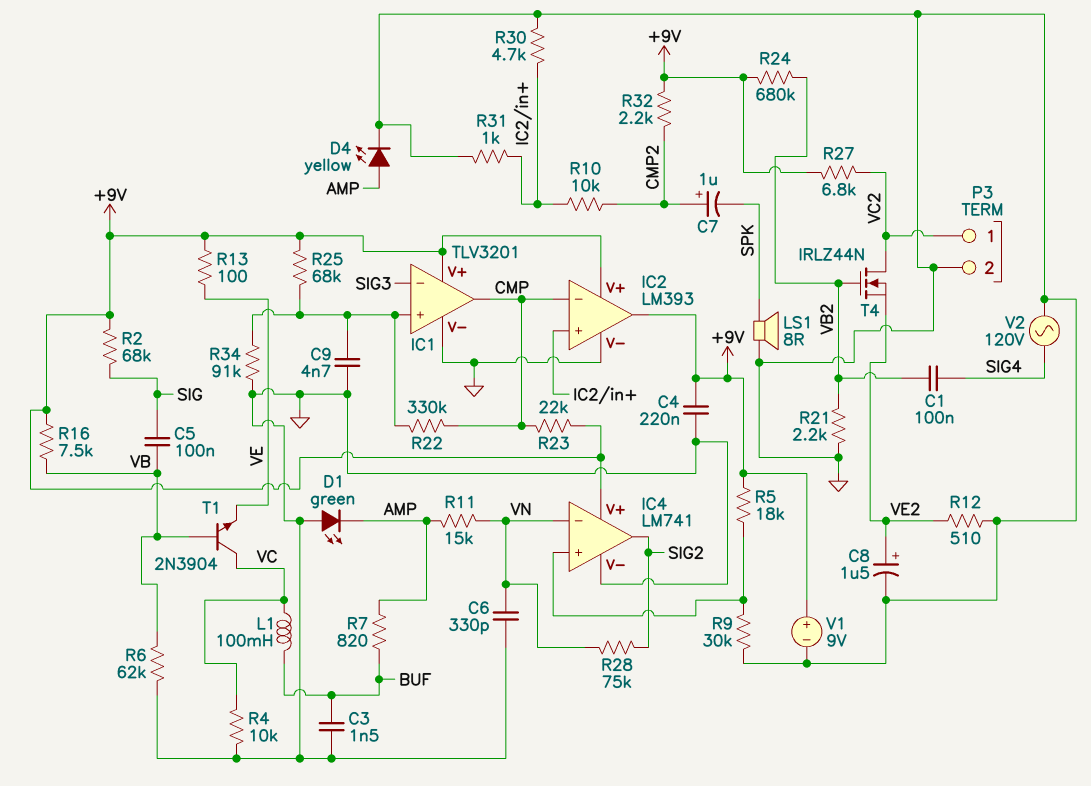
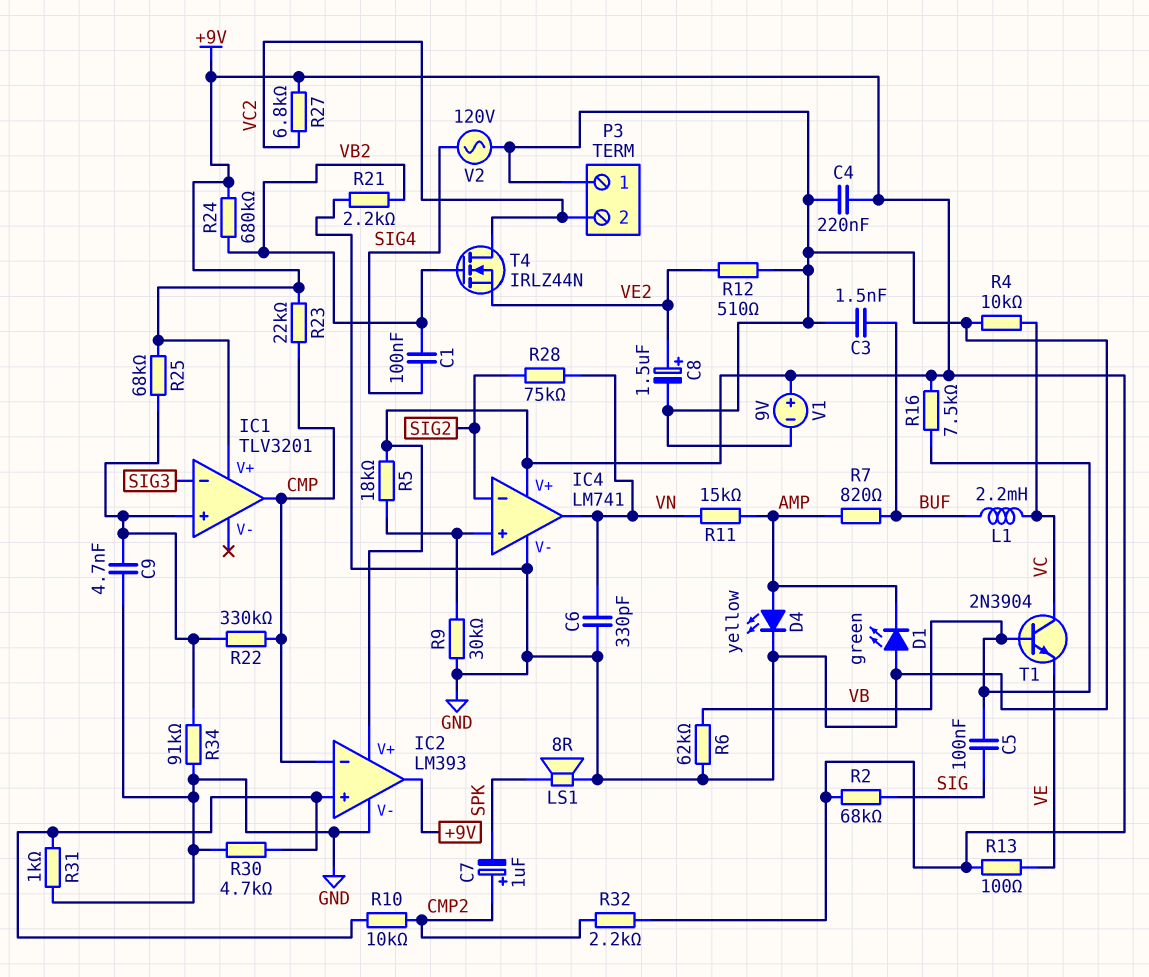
IC1 pin V-: GND -> none
IC4 pin in-: VN -> SIG2
IC4 pin out: SIG2 -> VN
L1: 100mH (BUF, VC) -> 2.2mH (BUF, VC)
P3 pin 1: VC2 -> GND
P3 pin 2: GND -> VC2

